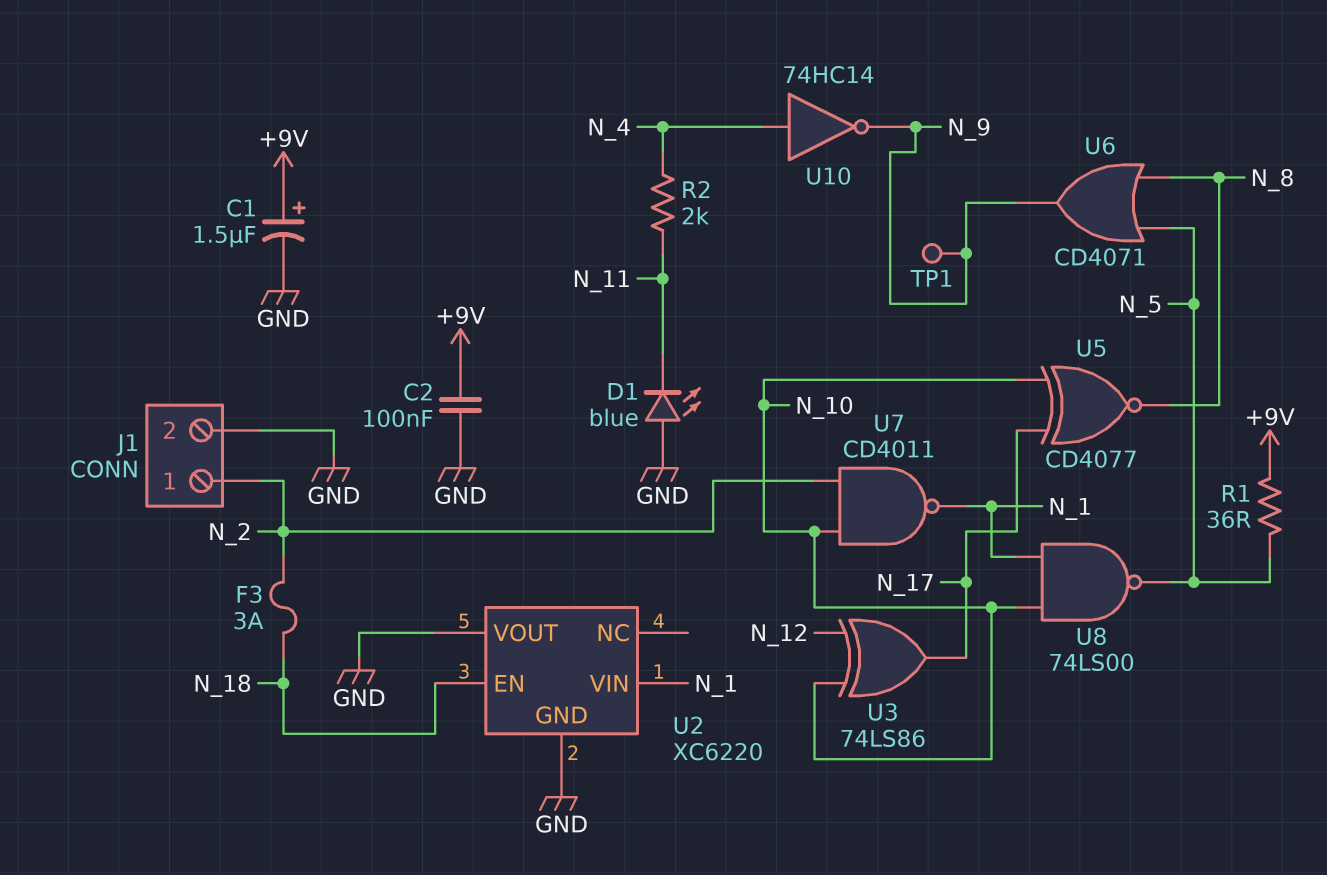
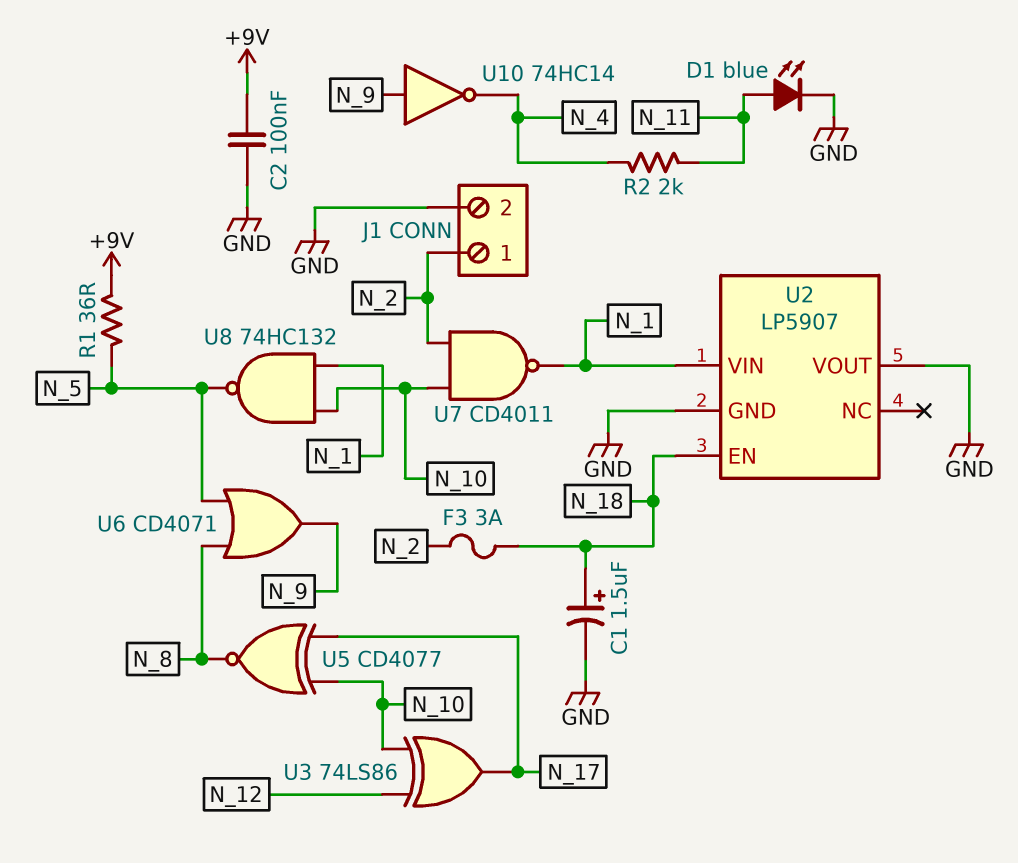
C1: 1.5uF (plus +9V, minus GND) -> 1.5uF (plus N_18, minus GND)
D1: LED blue (A GND, K N_11) -> LED blue (A N_11, K GND)
TP1: test point (N_9) -> none
U2: XC6220 -> LP5907
U8: NAND 74LS00 (in N_1, in N_10, out N_5) -> NAND 74HC132 (in N_1, in N_10, out N_5)
U10: NOT 74HC14 (in N_4, out N_9) -> NOT 74HC14 (in N_9, out N_4)

